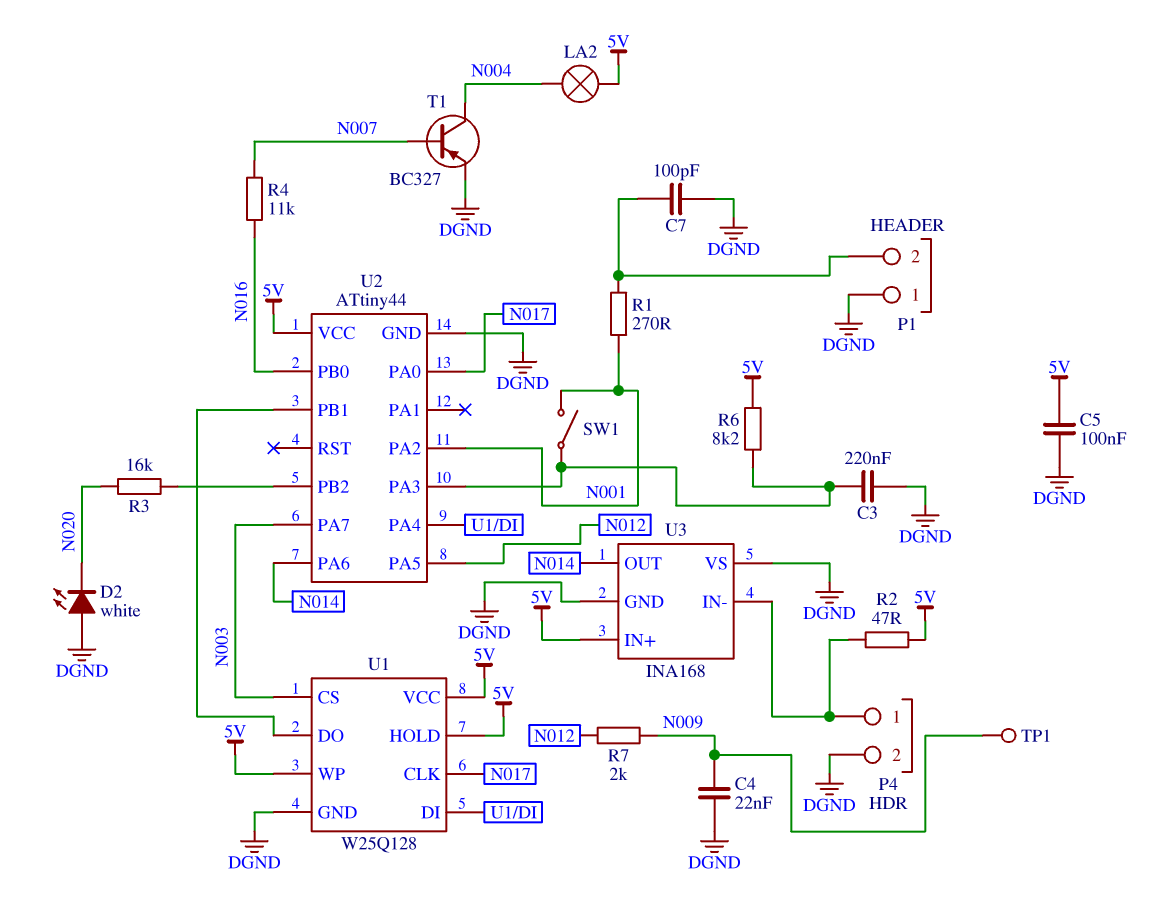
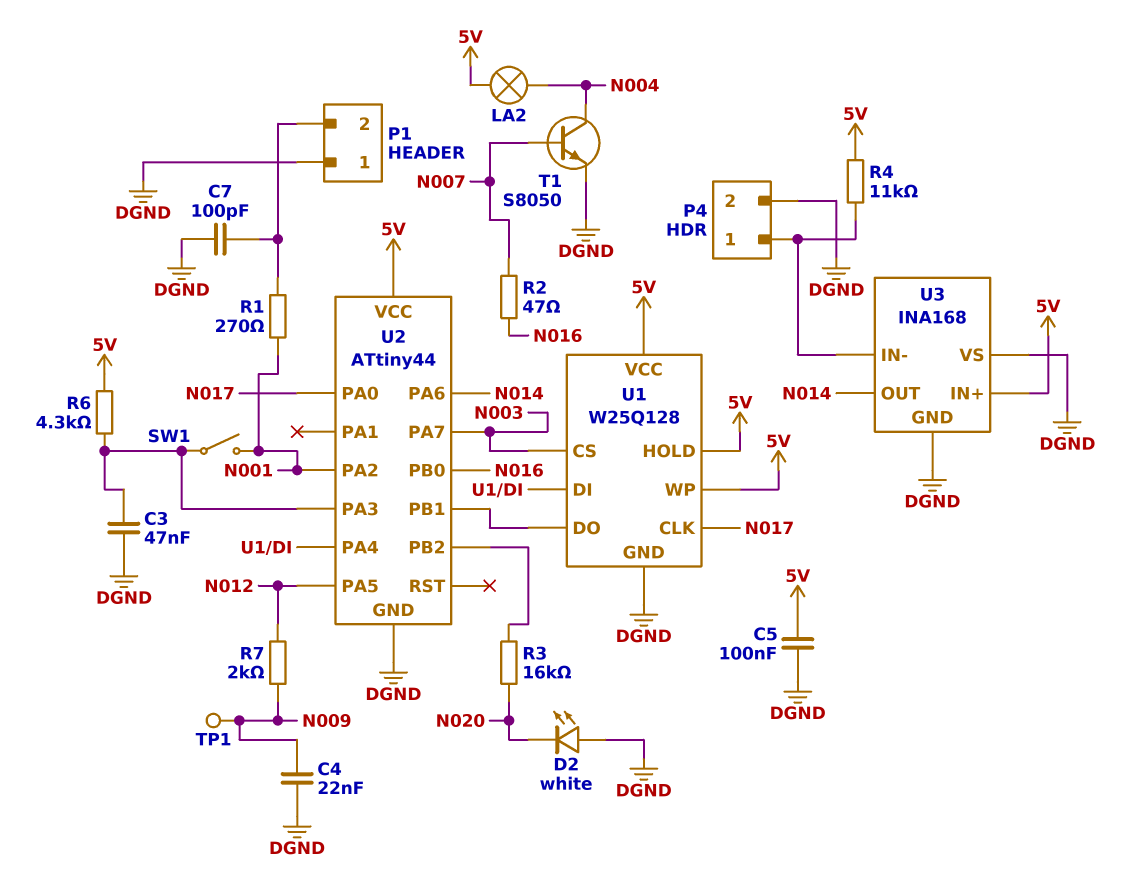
C3: 220nF (DGND, U2/PA3) -> 47nF (DGND, U2/PA3)
R2: 47 (5V, P4/1) -> 47 (N007, N016)
R4: 11k (N007, N016) -> 11k (5V, P4/1)
R6: 8.2k (5V, U2/PA3) -> 4.3k (5V, U2/PA3)
T1: PNP BC327 (B N007, C N004, E DGND) -> NPN S8050 (B N007, C N004, E DGND)

